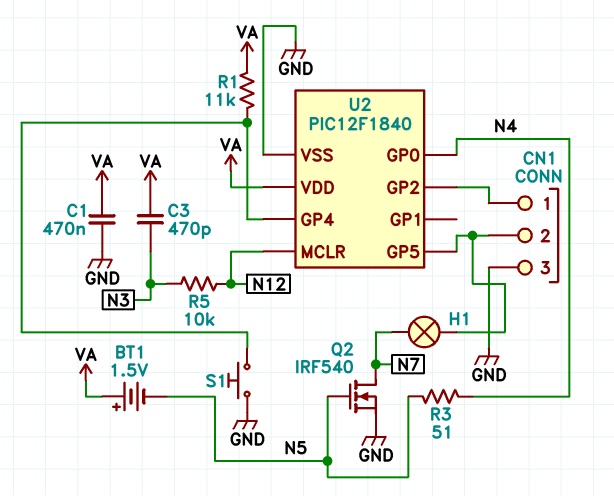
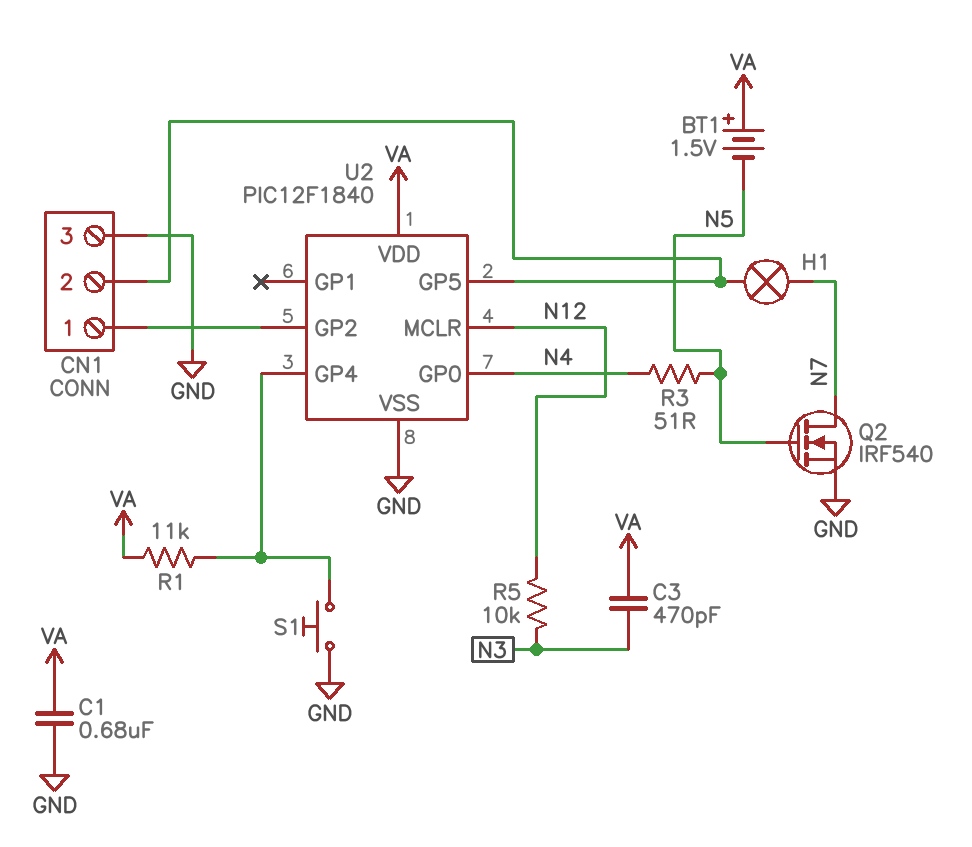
C1: 470nF (GND, VA) -> 680nF (GND, VA)

